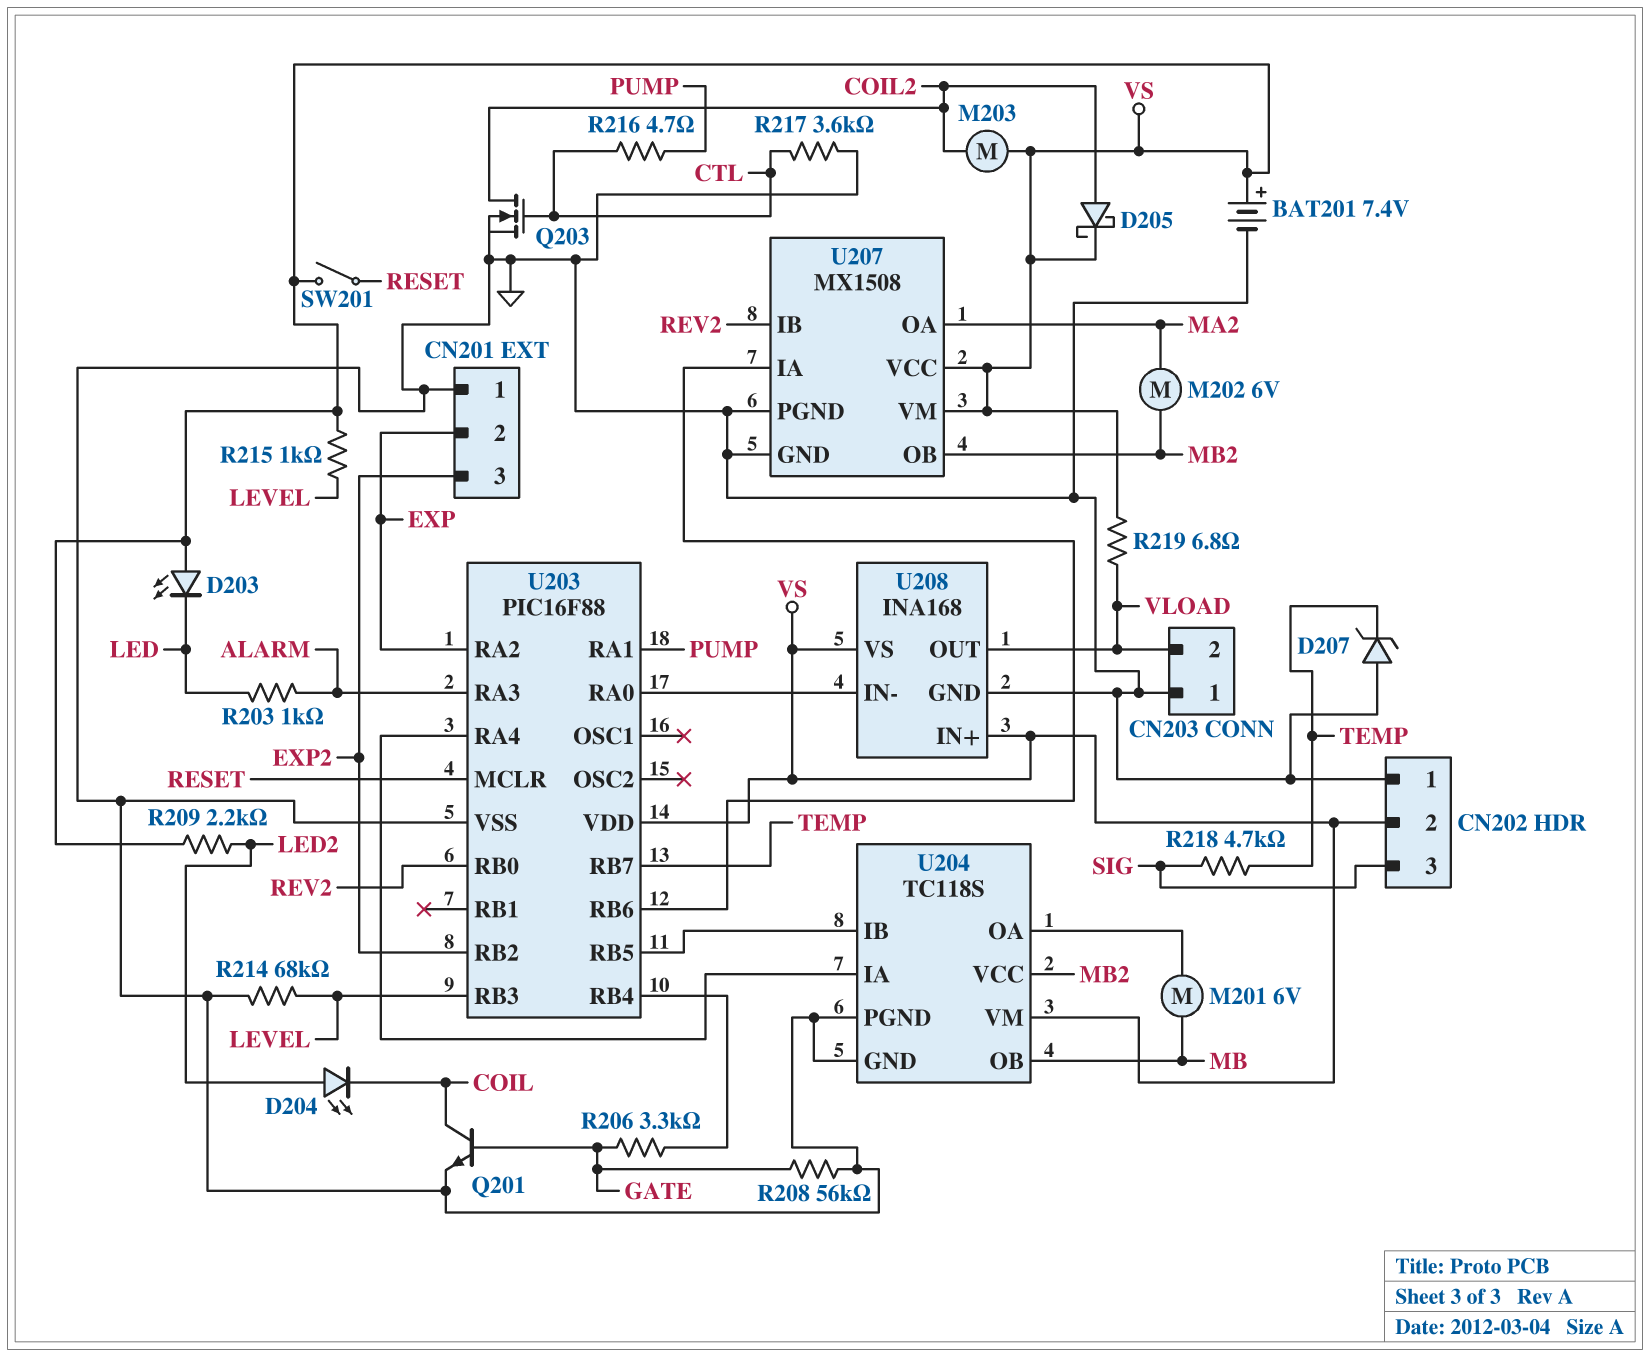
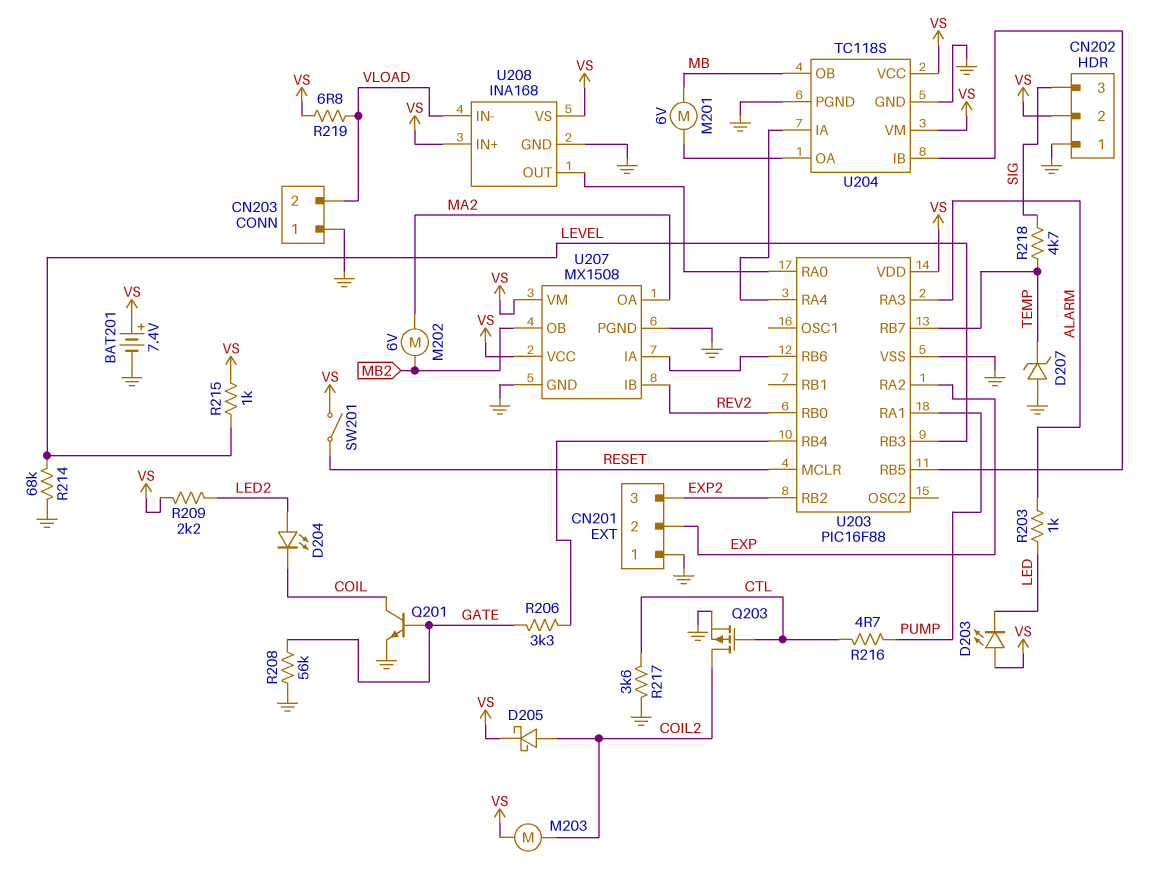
Q203: NMOS (G CTL, D COIL2, S GND) -> PMOS (G CTL, D COIL2, S GND)
U204 pin VCC: MB2 -> VS
U208 pin IN-: U203/RA0 -> VLOAD
U208 pin OUT: VLOAD -> U203/RA0

